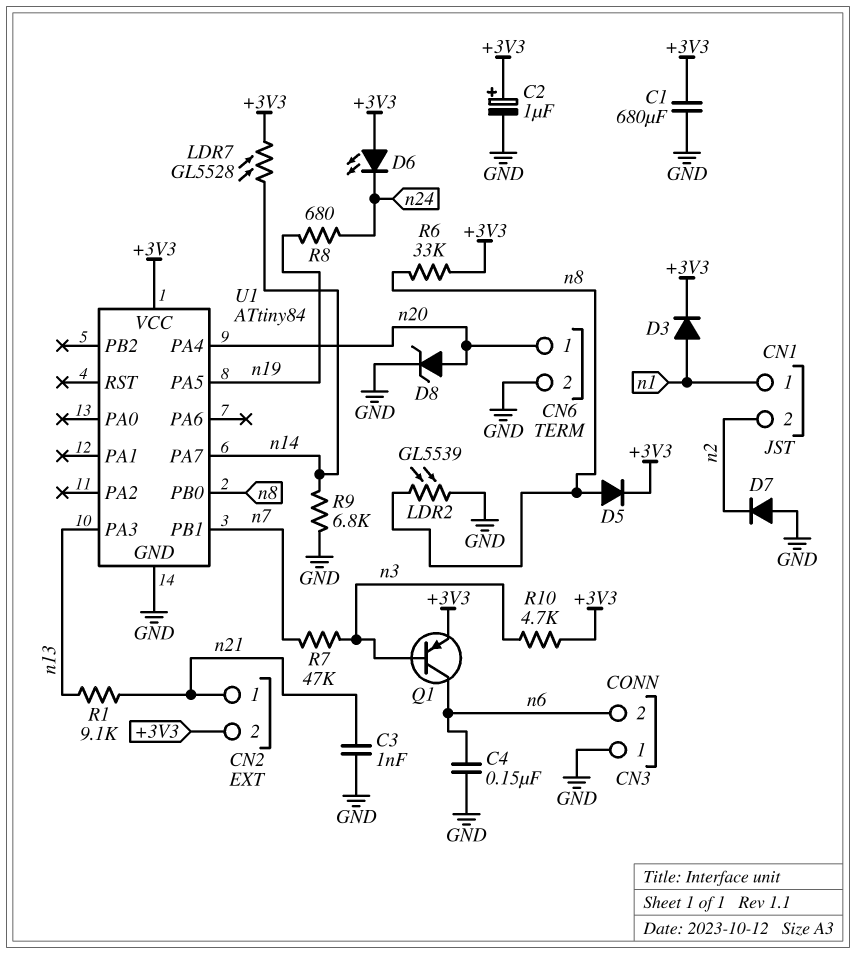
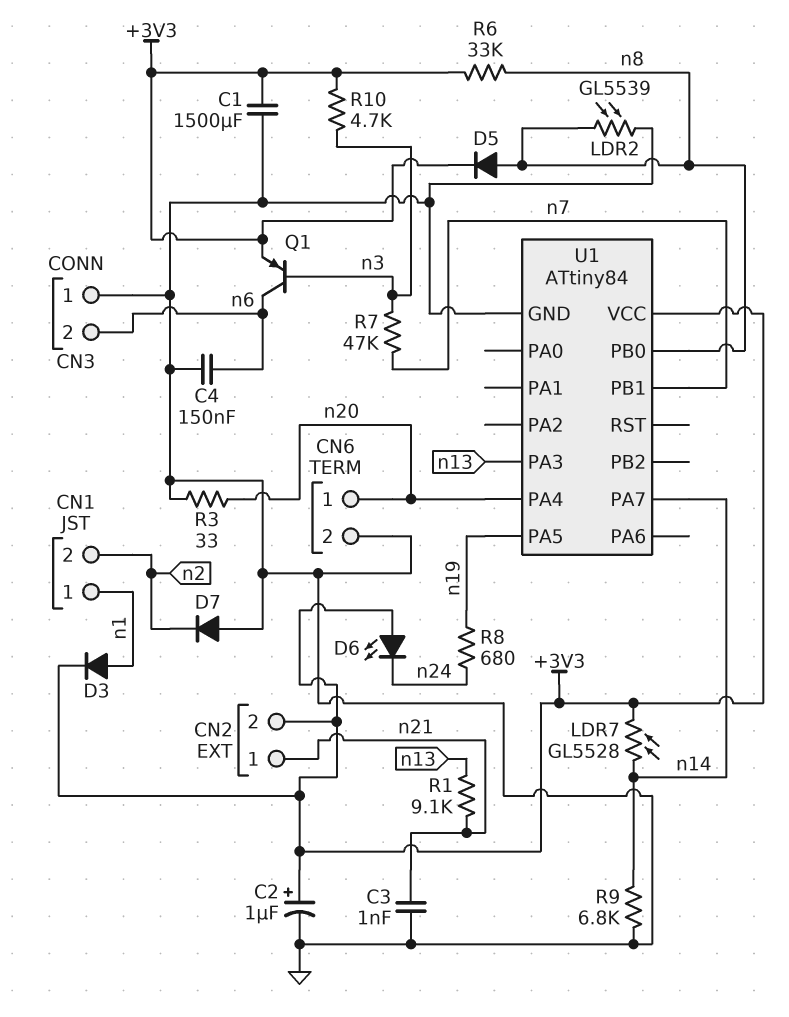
C1: 680uF (+3V3, GND) -> 1500uF (+3V3, GND)
D8: zener (A n20, K GND) -> none
R3: none -> 33 (GND, n20)

